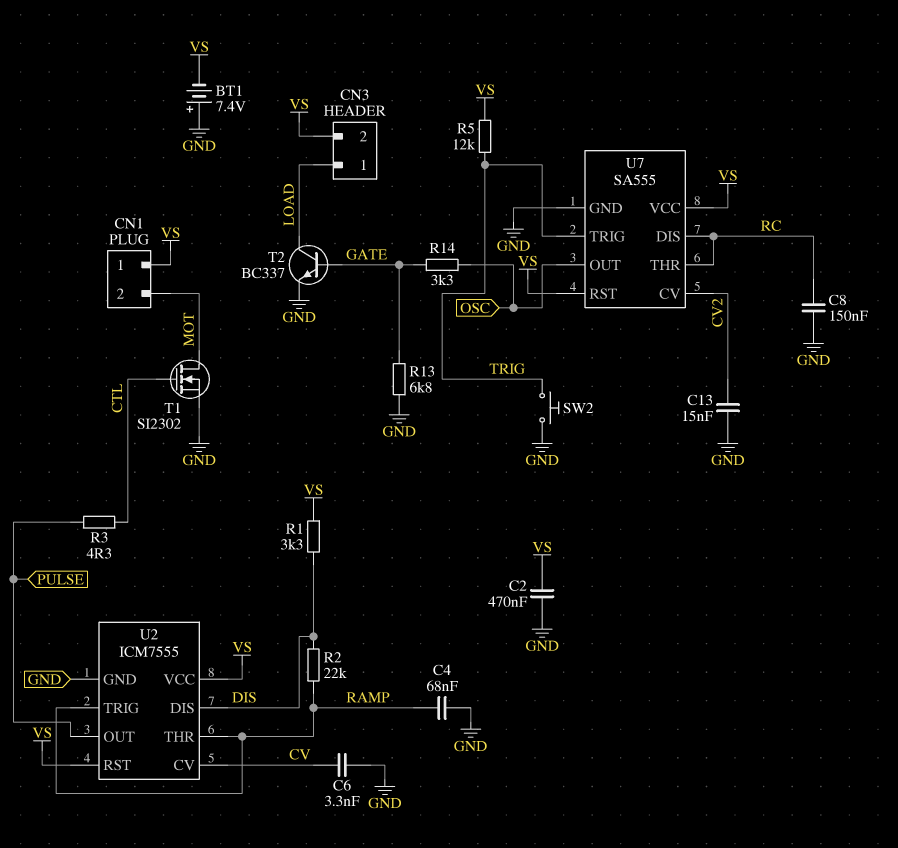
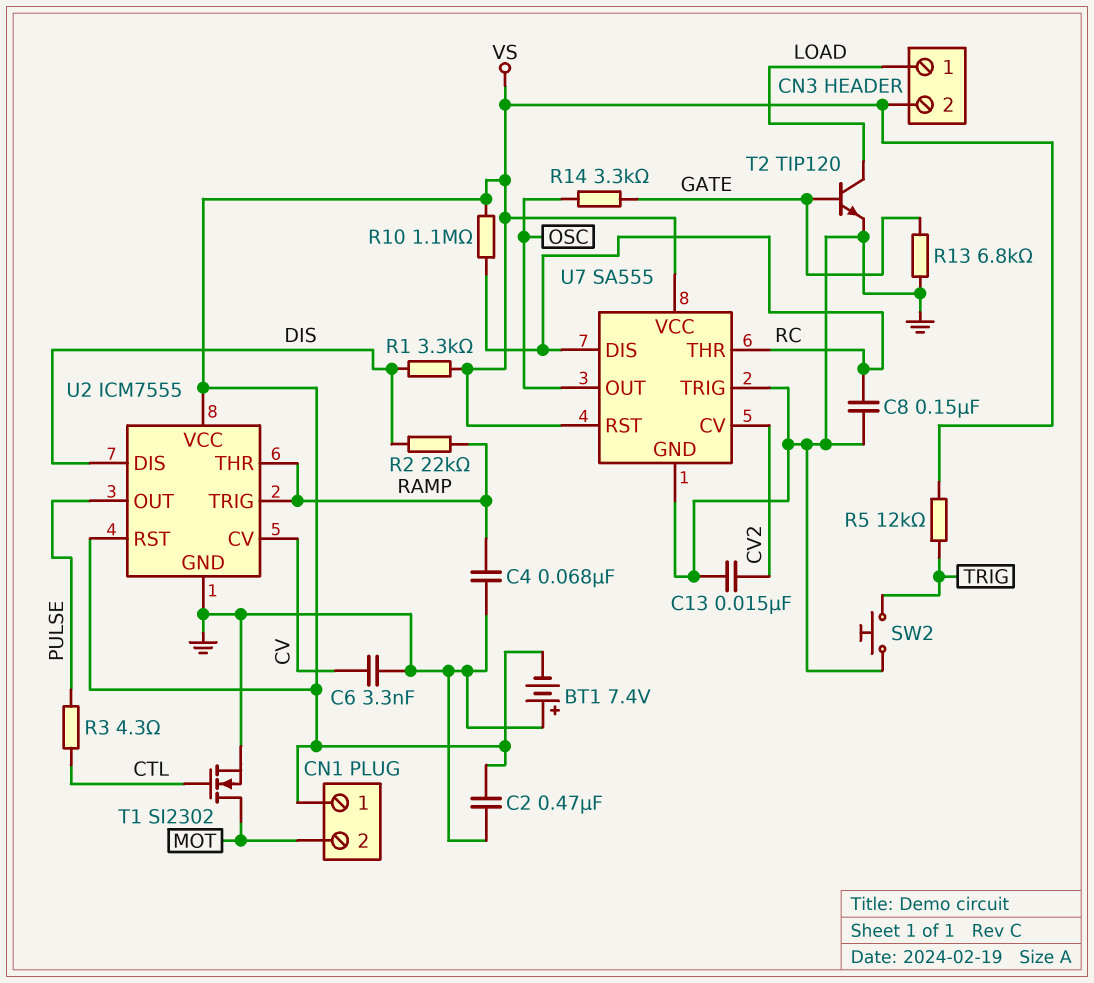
R10: none -> 1.1M (RC, VS)
T2: NPN BC337 (B GATE, C LOAD, E GND) -> NPN TIP120 (B GATE, C LOAD, E GND)
U7 pin TRIG: TRIG -> GND

